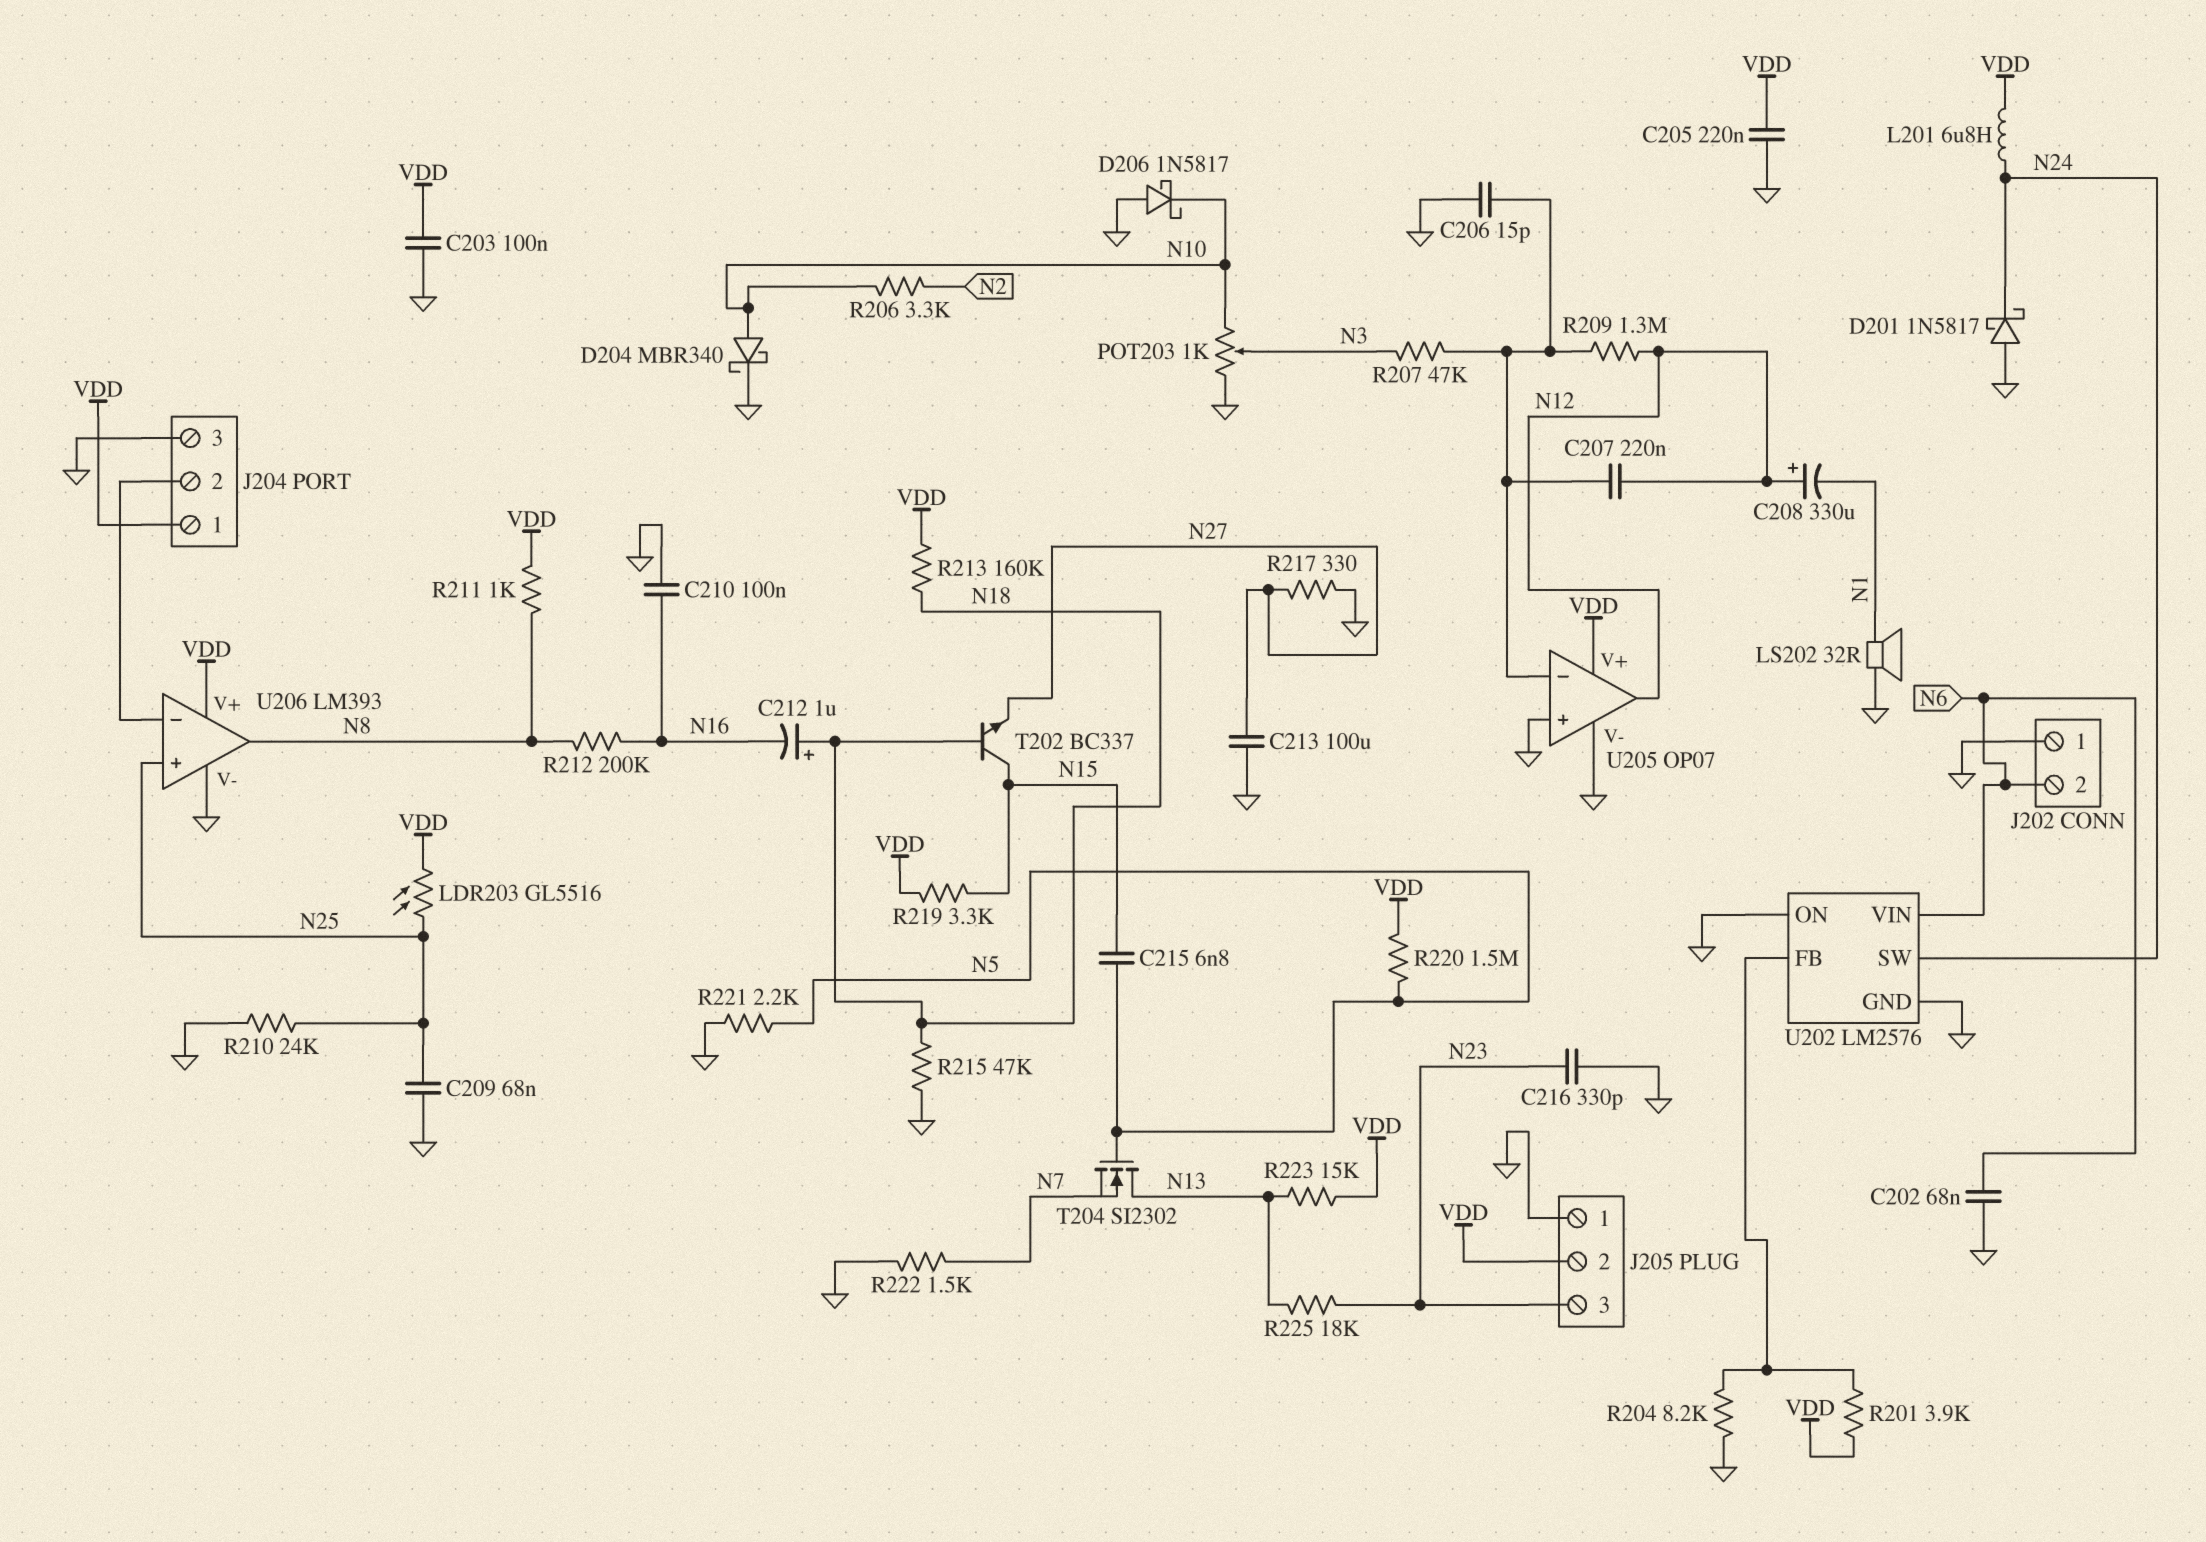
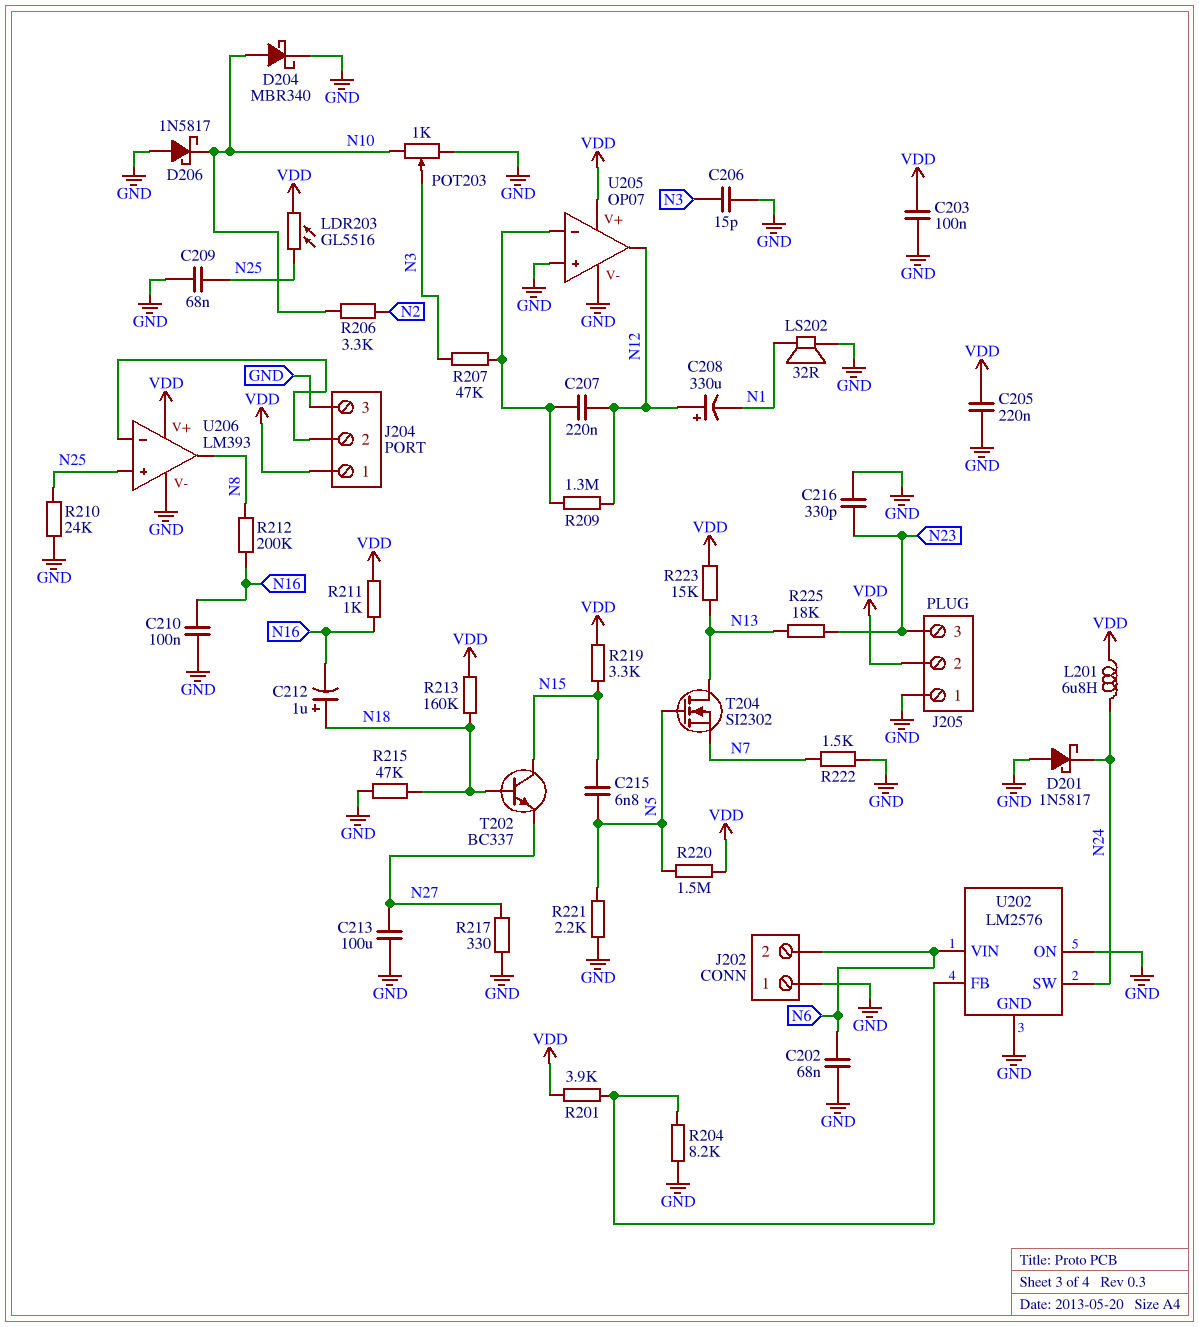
C206: 15pF (GND, U205/in-) -> 15pF (GND, N3)
R211: 1k (N8, VDD) -> 1k (N16, VDD)

